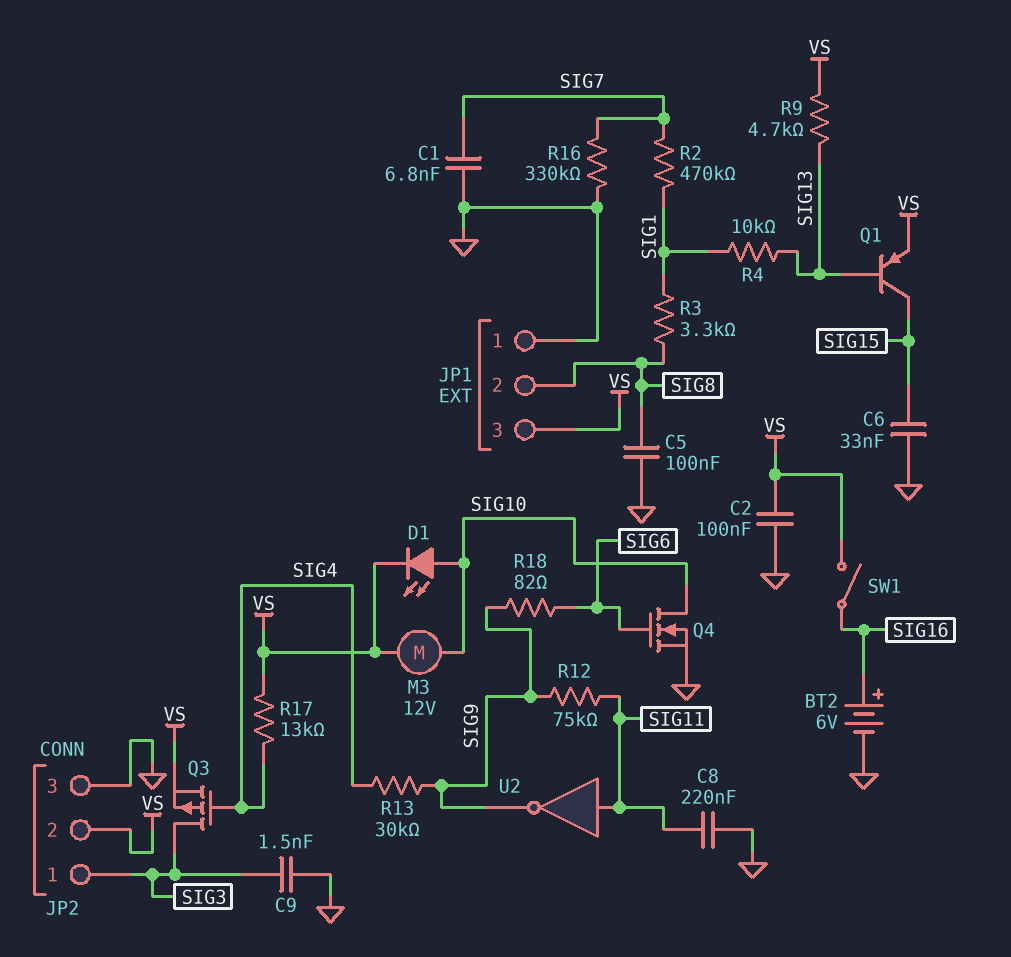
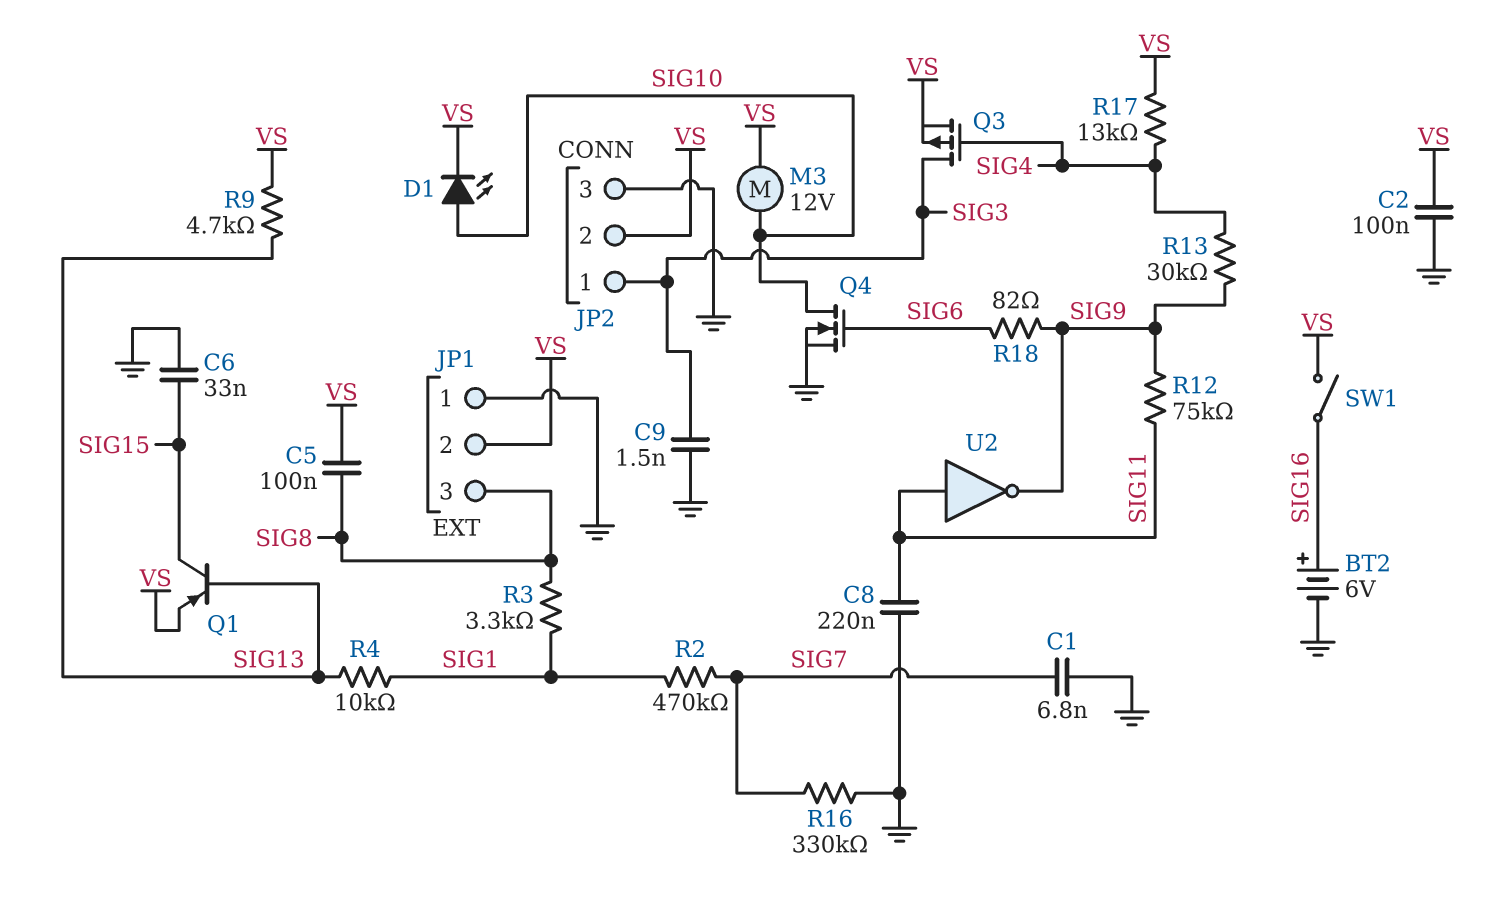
C5: 100nF (GND, SIG8) -> 100nF (SIG8, VS)
JP1 pin 2: SIG8 -> VS
JP1 pin 3: VS -> SIG8

